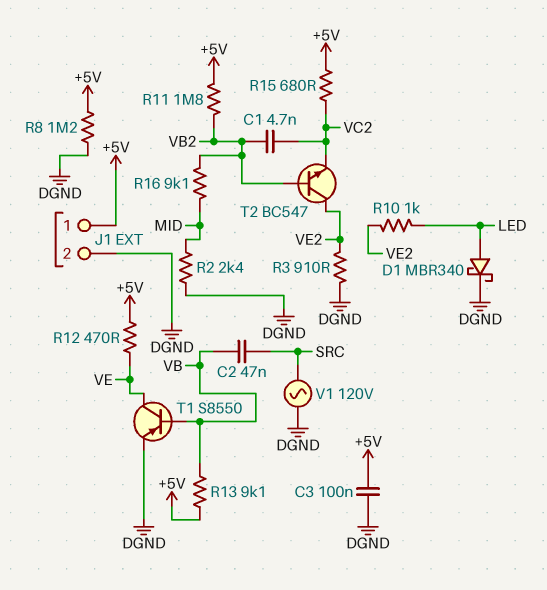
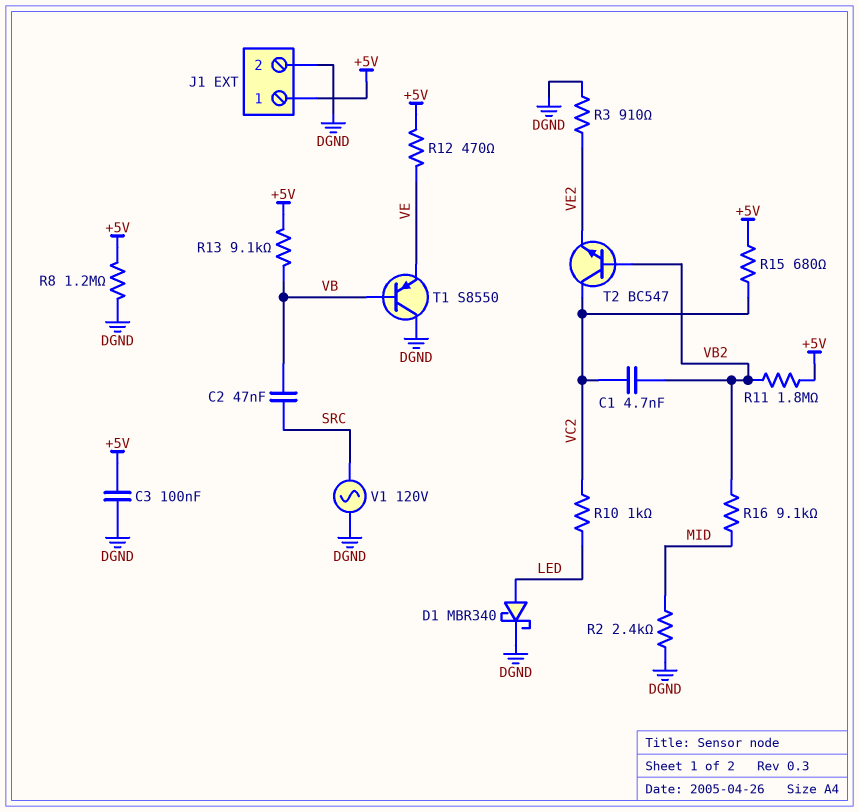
R10: 1k (LED, VE2) -> 1k (LED, VC2)
T1: PNP S8550 (B VB, C VE, E DGND) -> PNP S8550 (B VB, C DGND, E VE)
T2: NPN BC547 (B VB2, C VE2, E VC2) -> NPN BC547 (B VB2, C VC2, E VE2)

